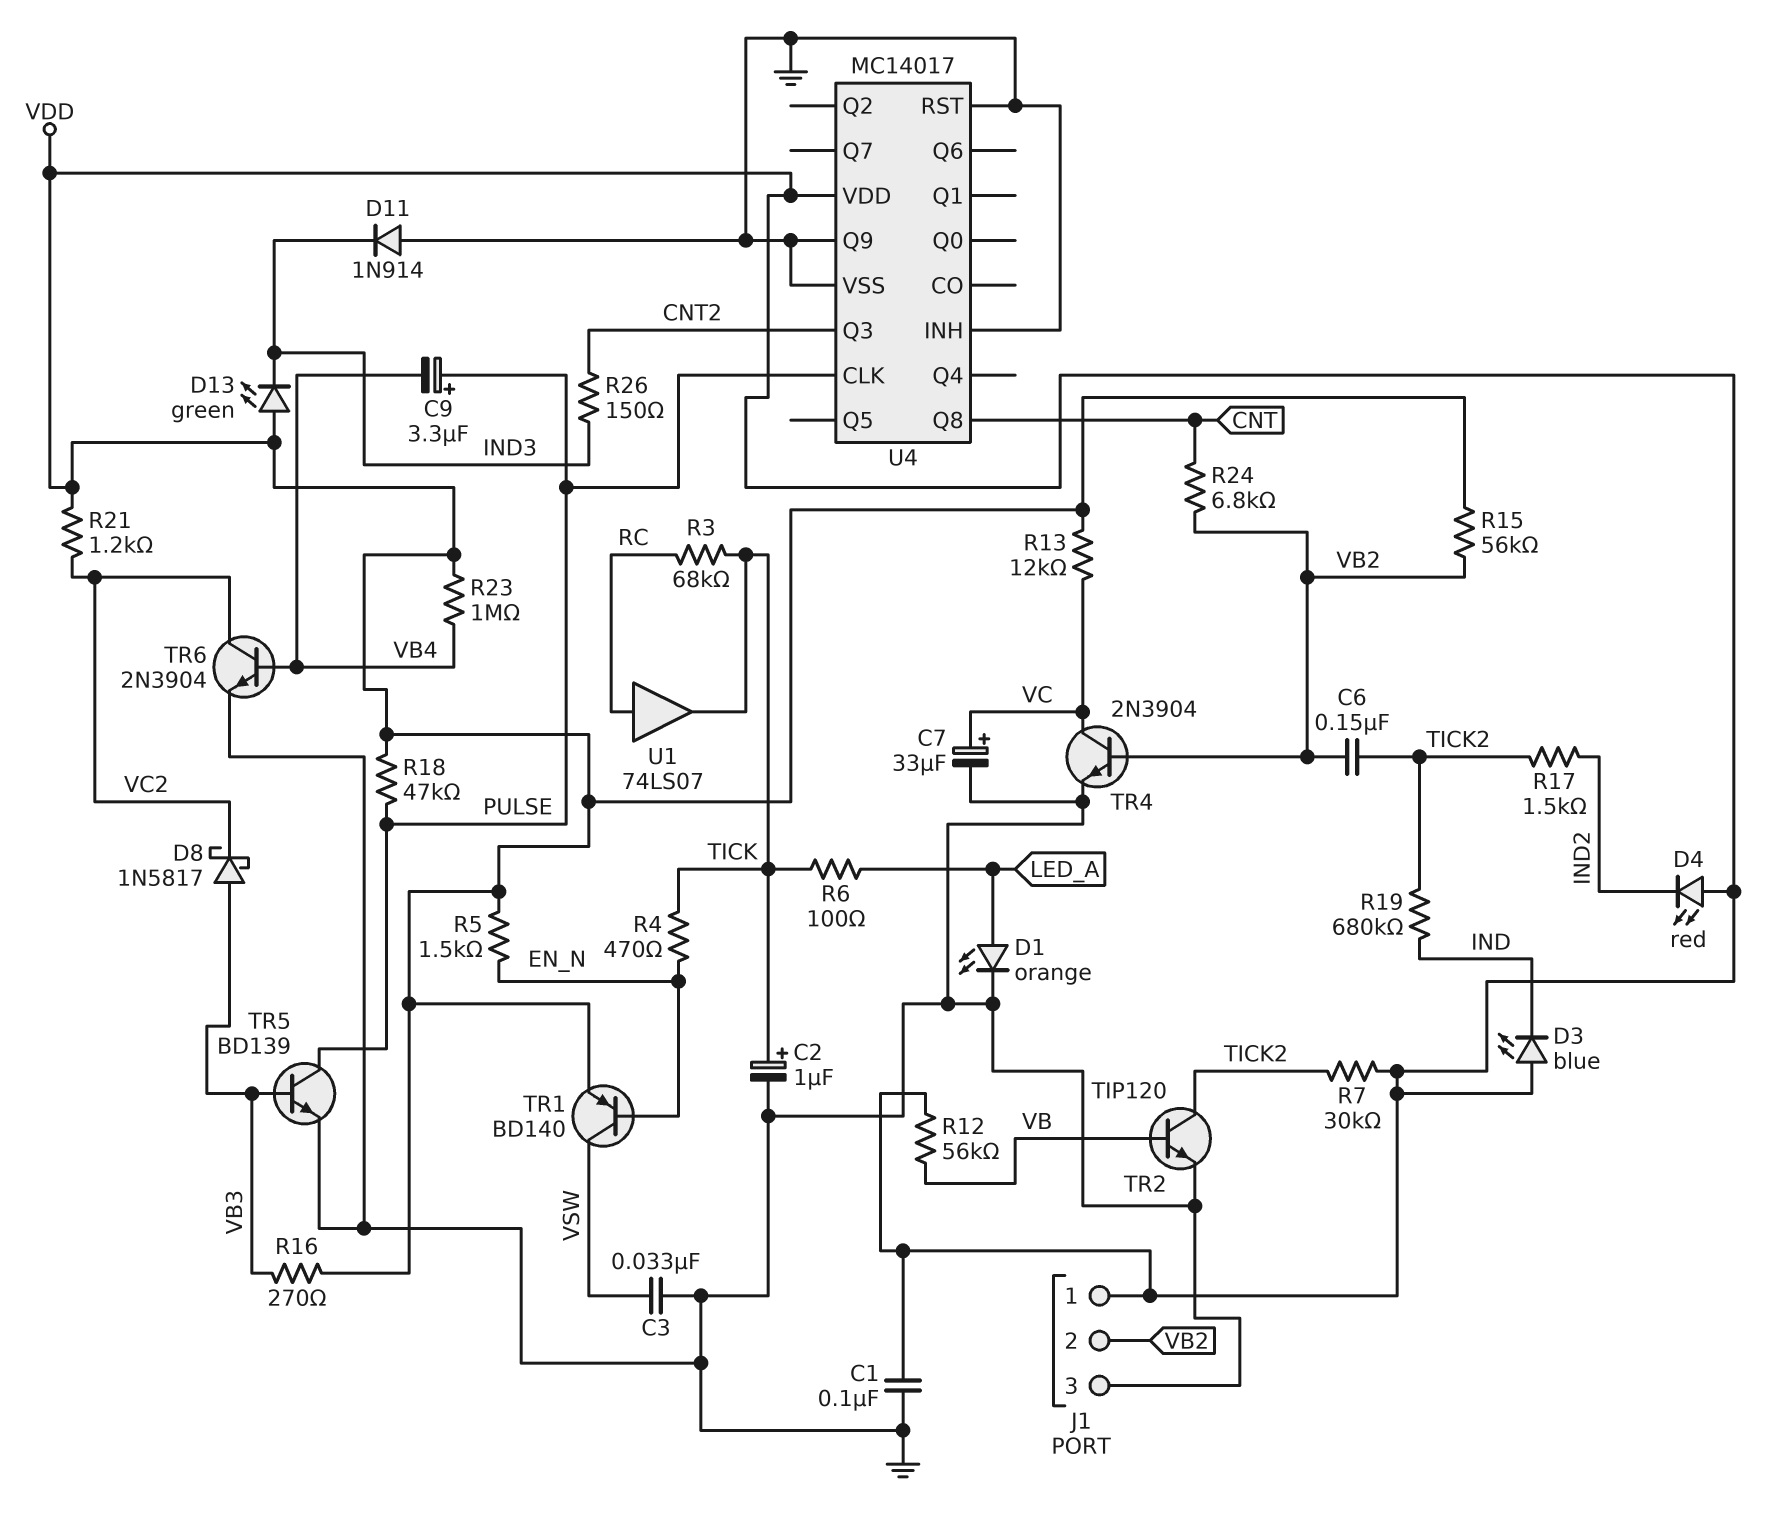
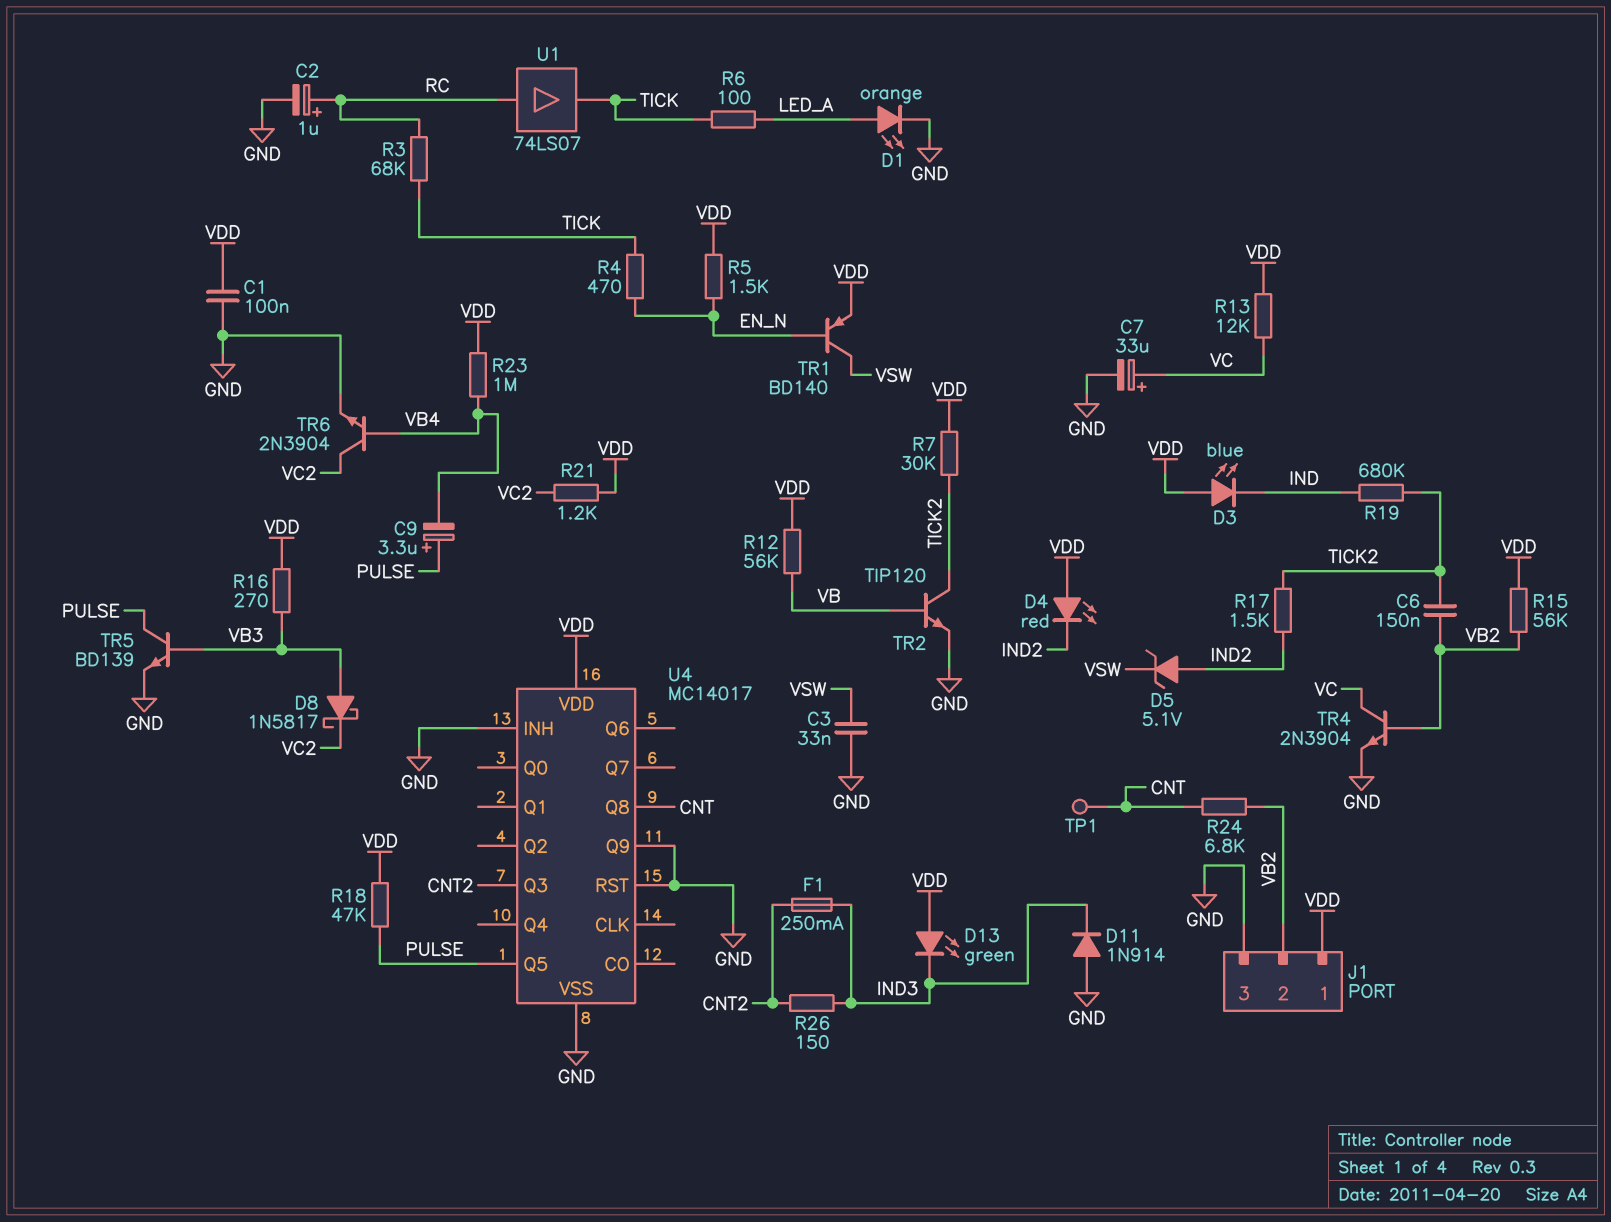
C2: 1uF (plus TICK, minus GND) -> 1uF (plus RC, minus GND)
D5: none -> zener 5.1V (A IND2, K VSW)
F1: none -> 250mA (CNT2, IND3)
TP1: none -> test point (CNT)
U4 pin CLK: PULSE -> none
U4 pin Q5: none -> PULSE

